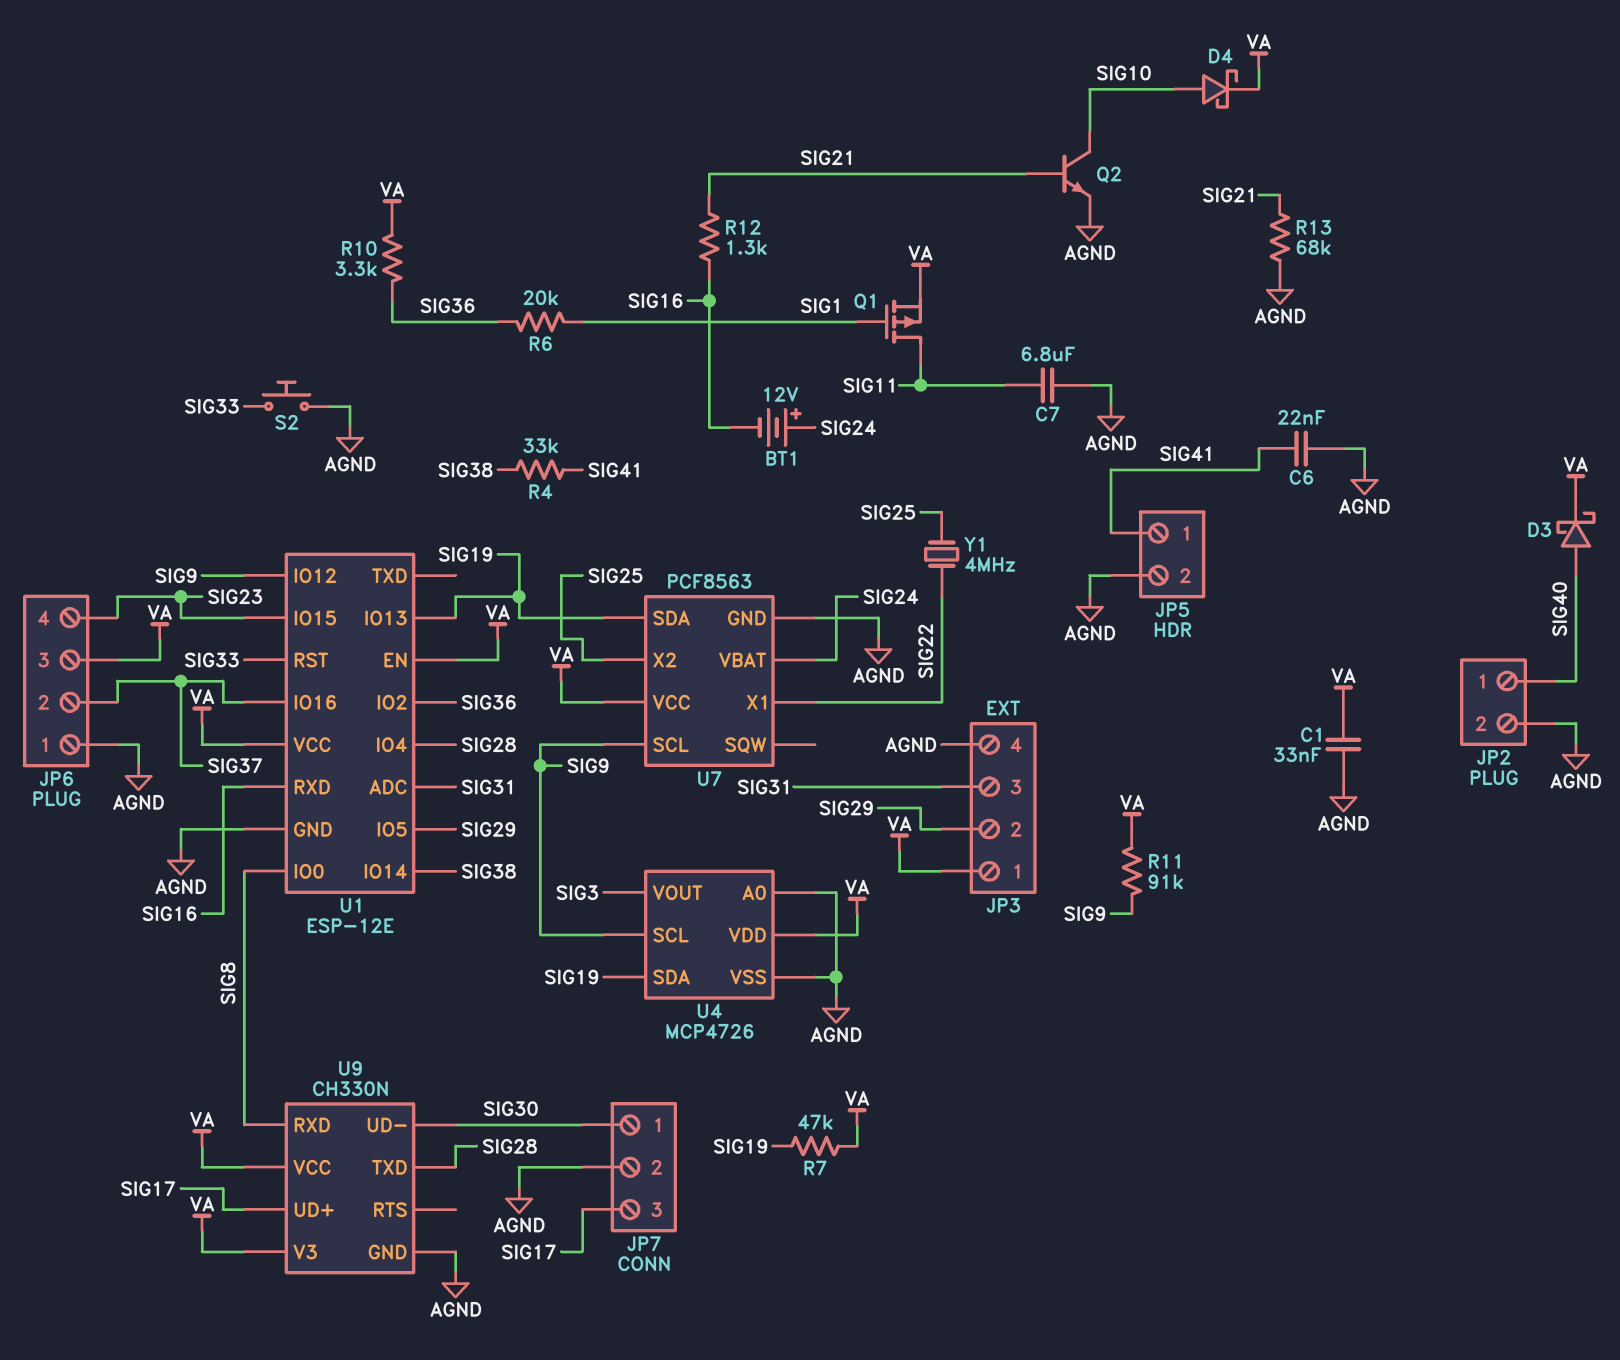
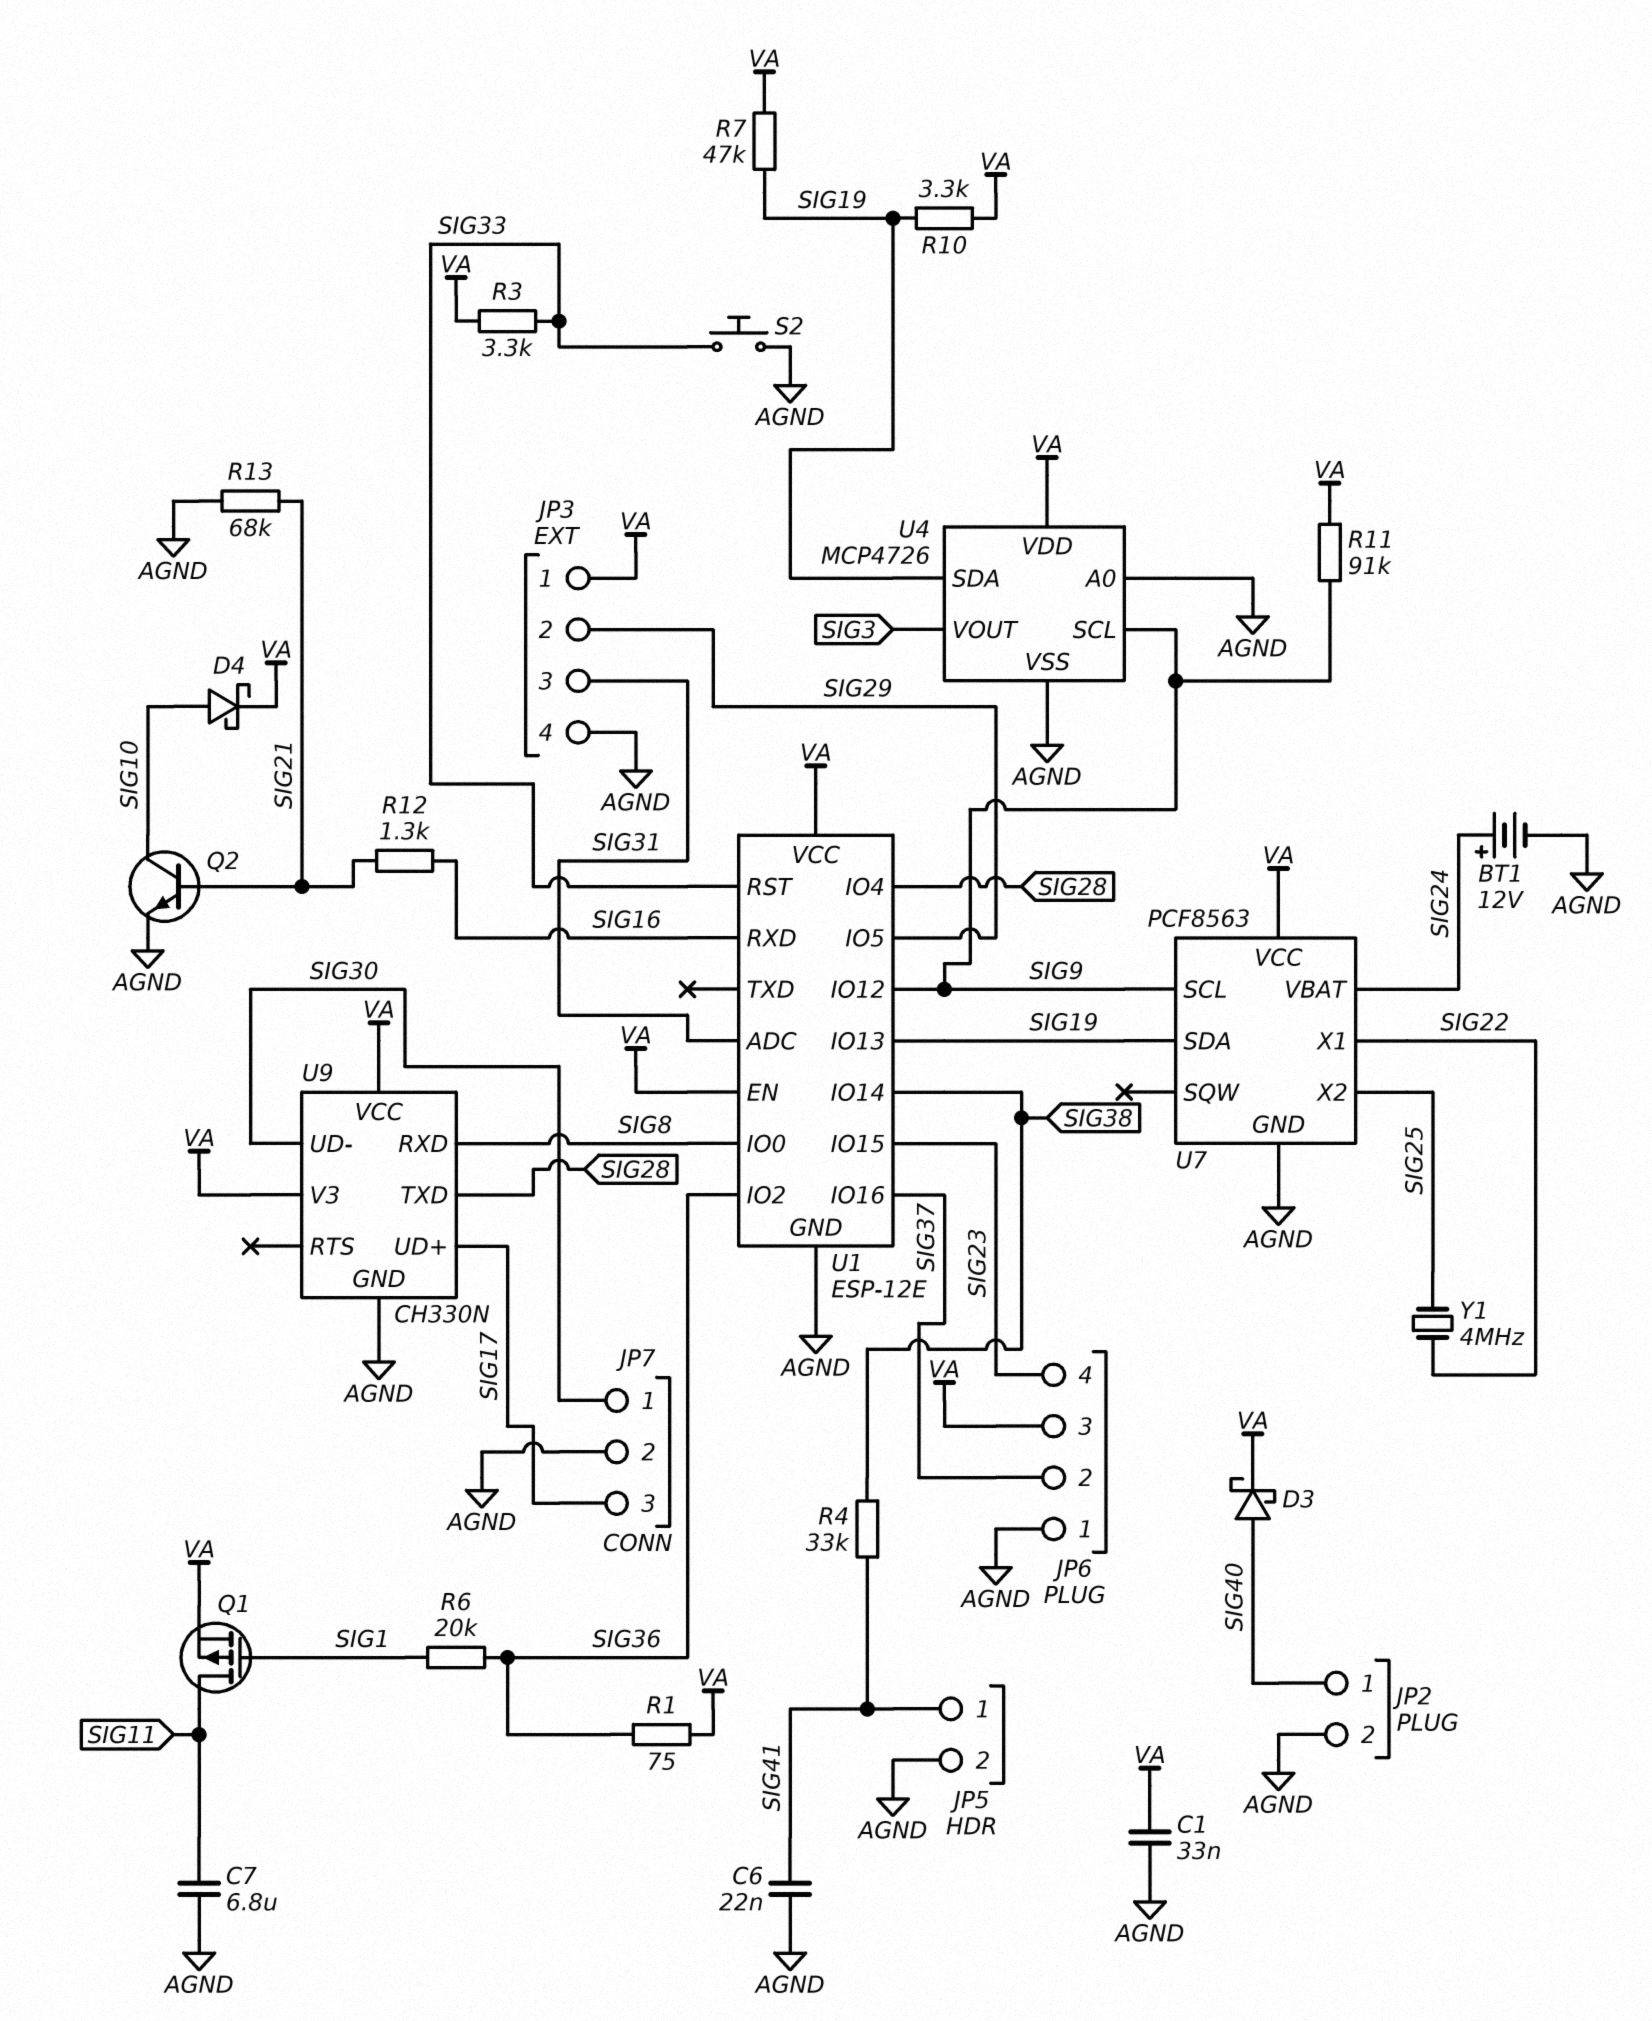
BT1: 12V (plus SIG24, minus SIG16) -> 12V (plus SIG24, minus AGND)
R1: none -> 75 (SIG36, VA)
R3: none -> 3.3k (SIG33, VA)
R10: 3.3k (SIG36, VA) -> 3.3k (SIG19, VA)

